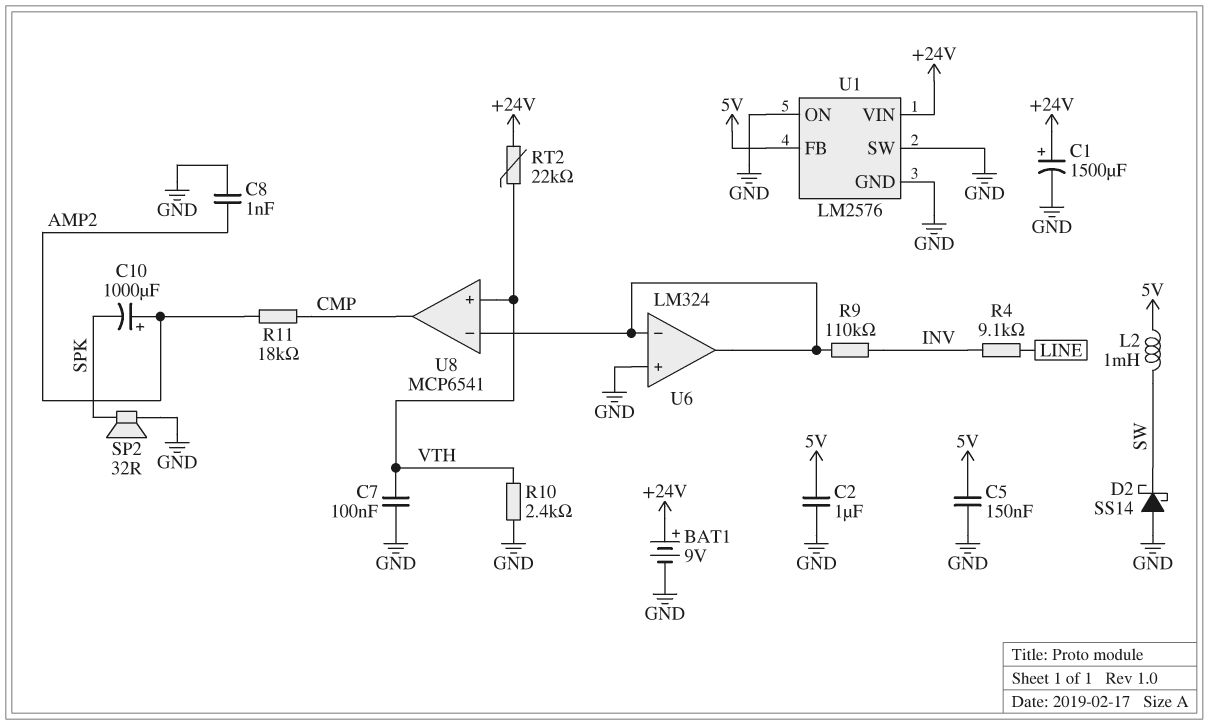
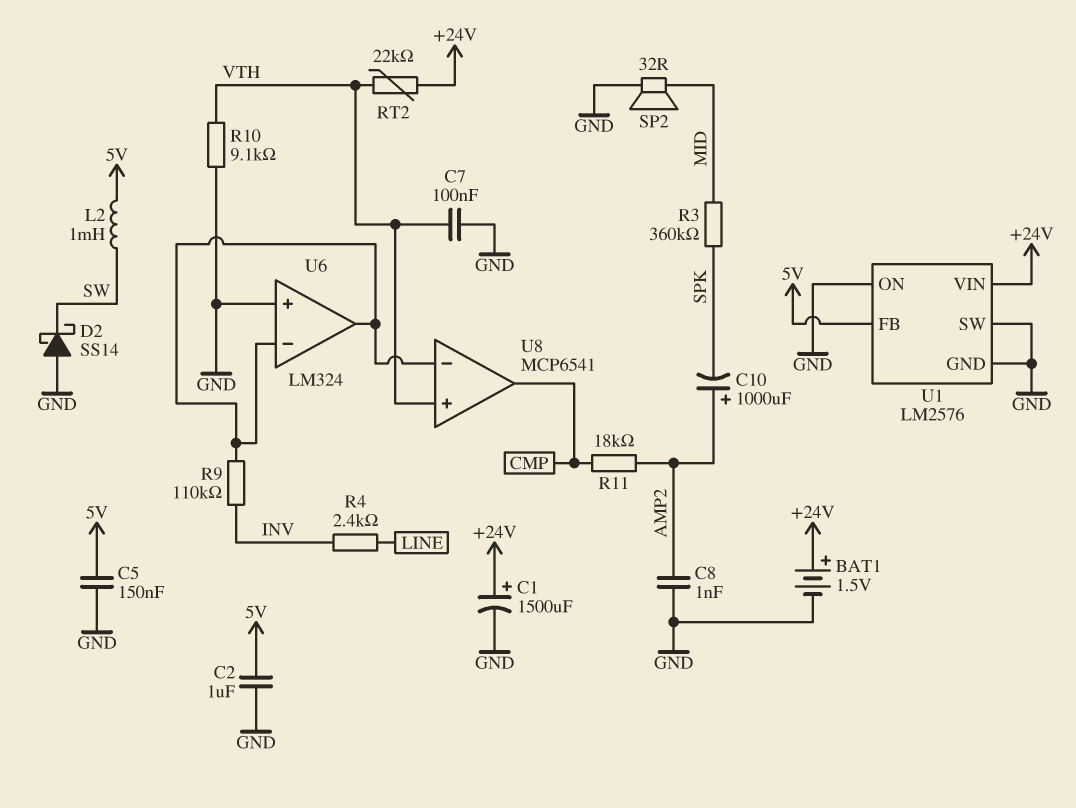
BAT1: 9V (plus +24V, minus GND) -> 1.5V (plus +24V, minus GND)
R3: none -> 360k (MID, SPK)
R4: 9.1k (INV, LINE) -> 2.4k (INV, LINE)
R10: 2.4k (GND, VTH) -> 9.1k (GND, VTH)
SP2: speaker 32R (GND, SPK) -> speaker 32R (GND, MID)

